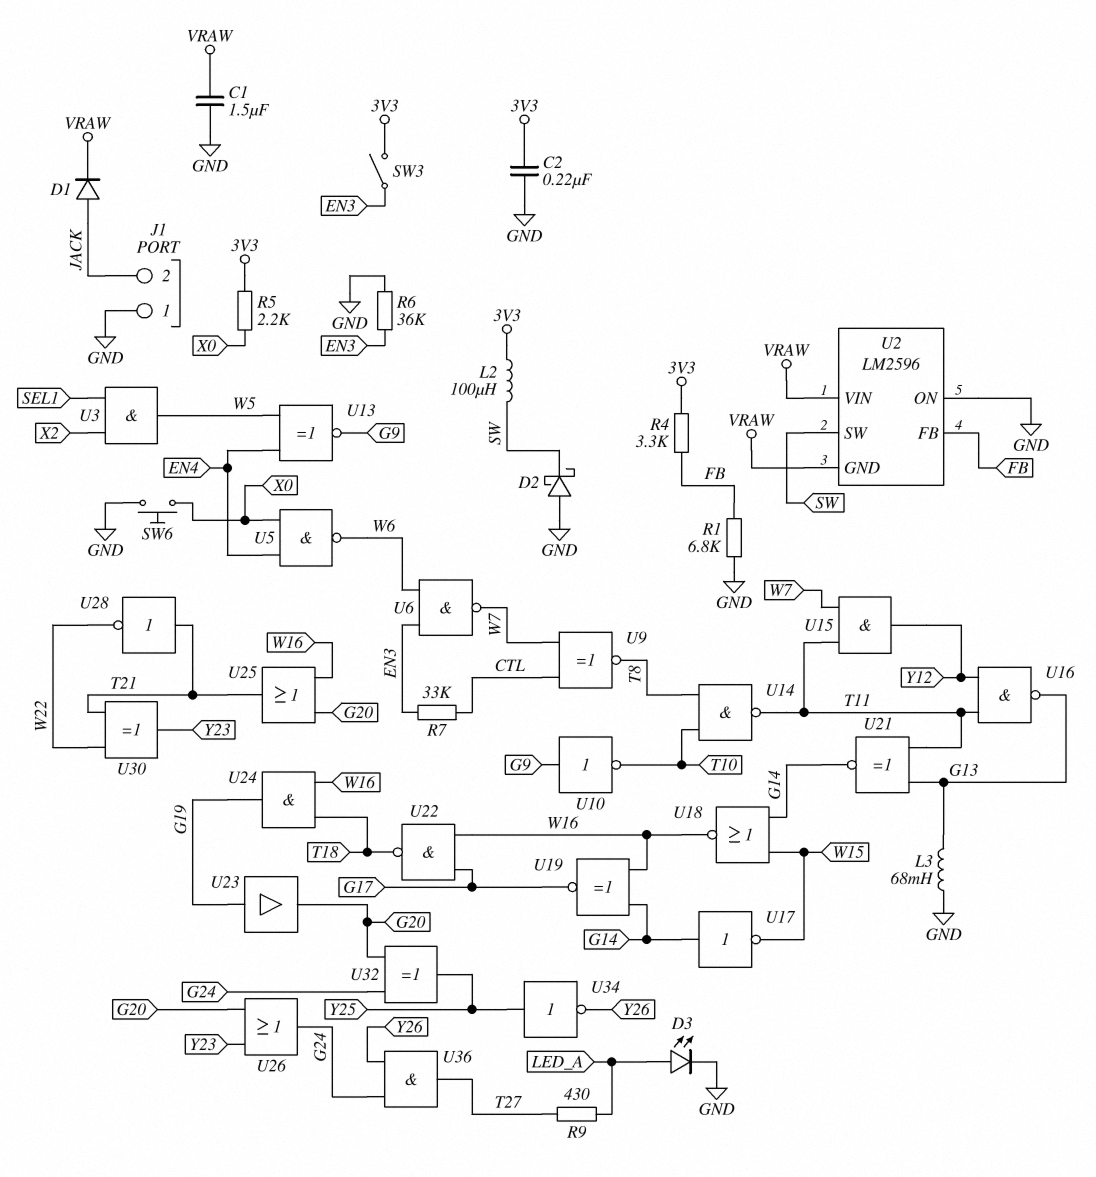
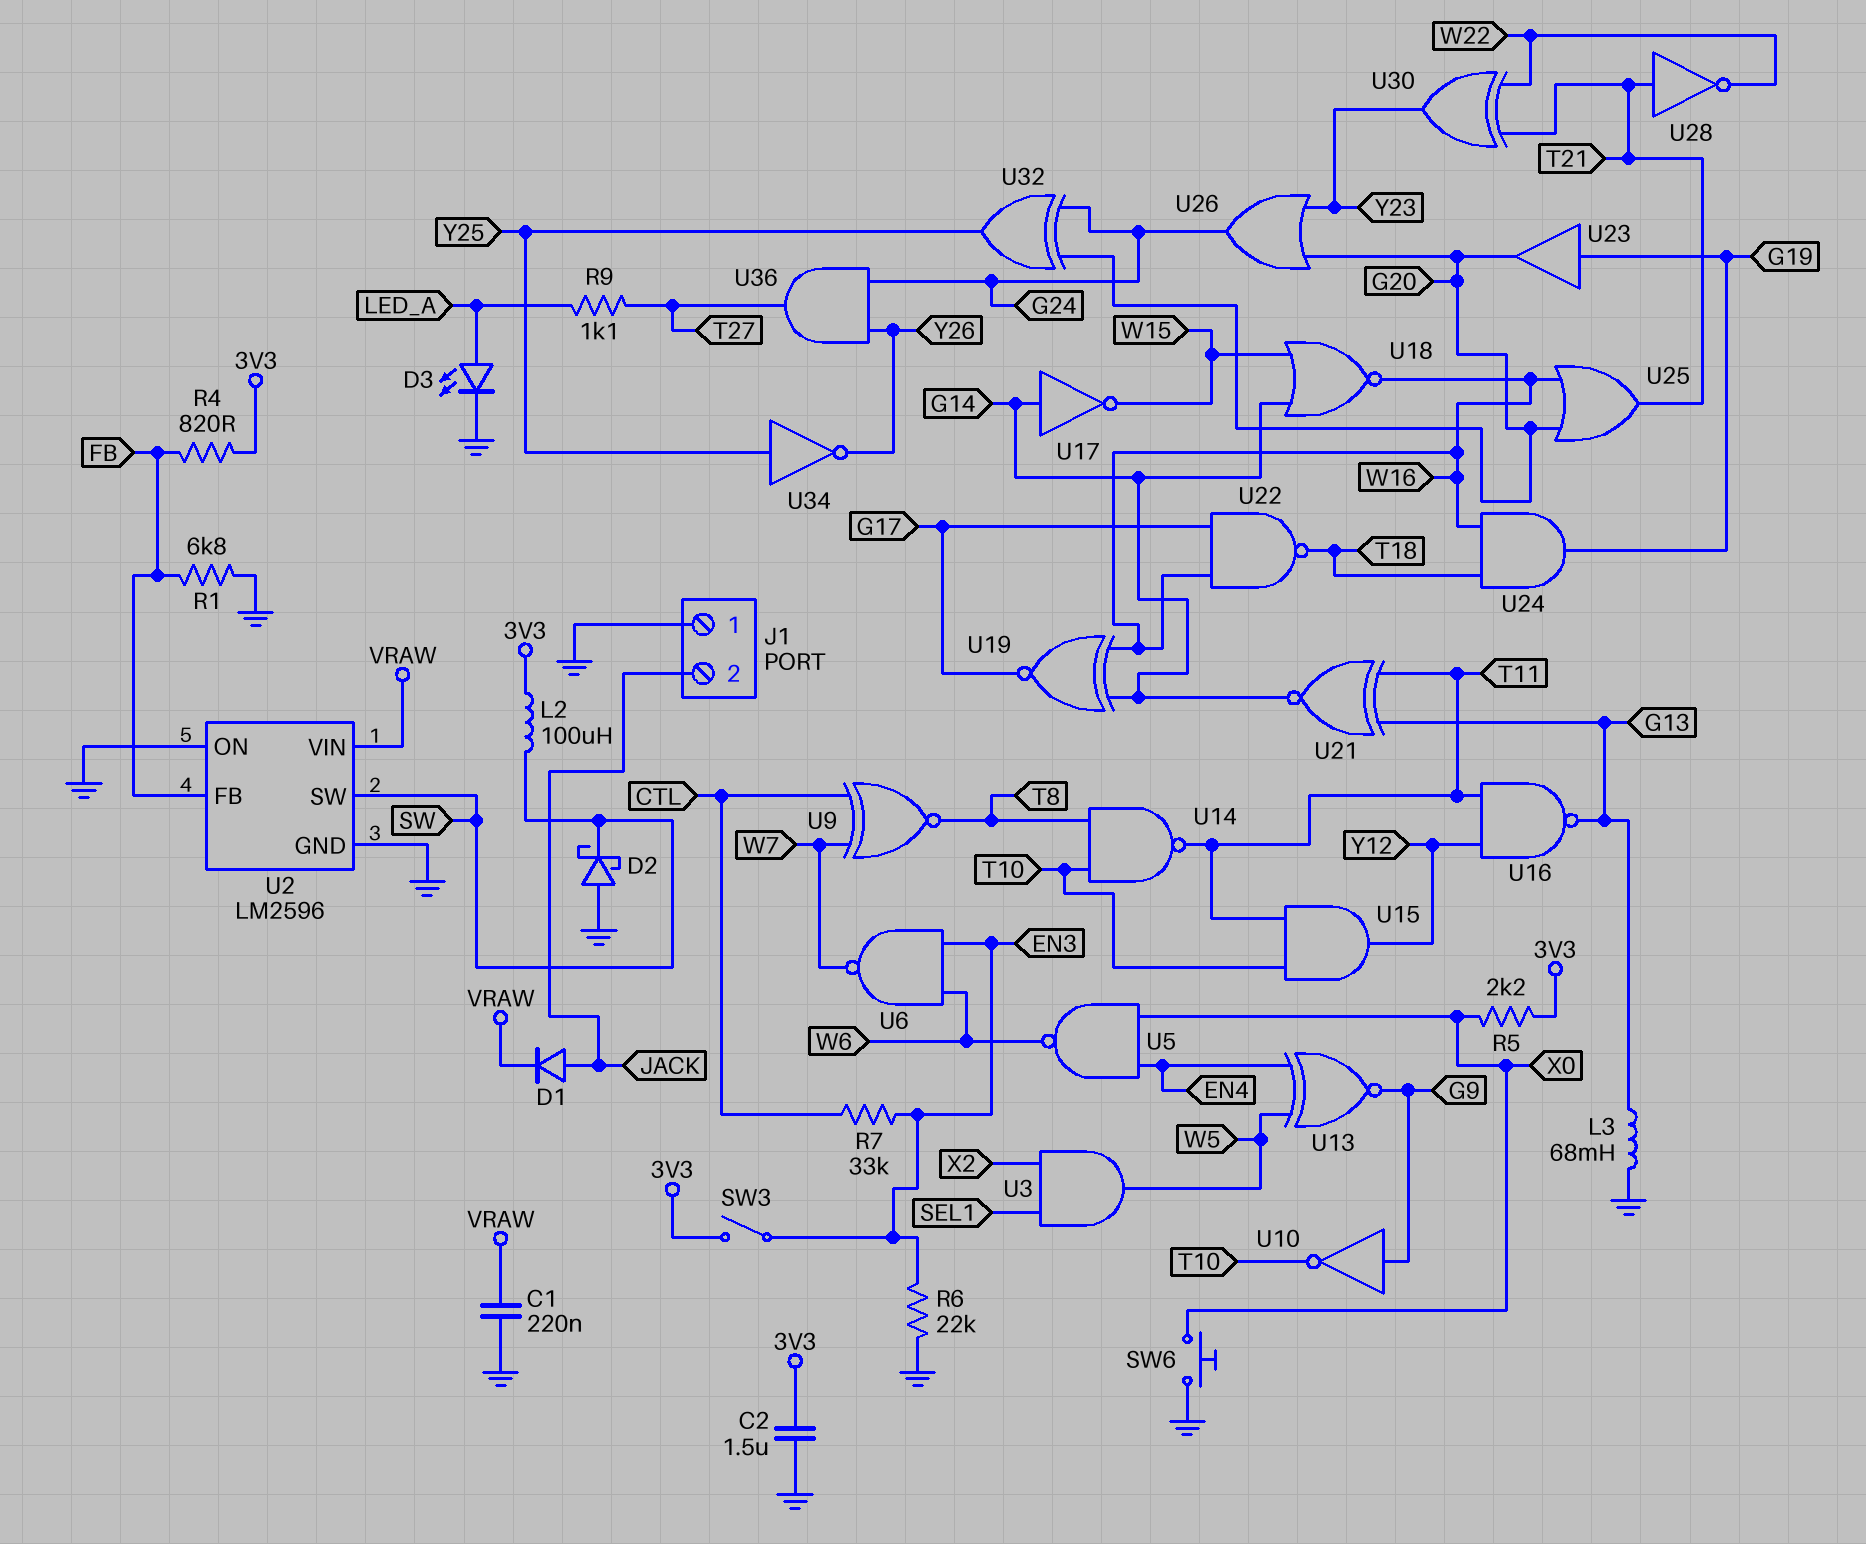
C1: 1.5uF (GND, VRAW) -> 220nF (GND, VRAW)
C2: 220nF (3V3, GND) -> 1.5uF (3V3, GND)
R4: 3.3k (3V3, FB) -> 820 (3V3, FB)
R6: 36k (EN3, GND) -> 22k (EN3, GND)
R9: 430 (LED_A, T27) -> 1.1k (LED_A, T27)
U2 pin GND: VRAW -> GND
U15: AND (in T11, in W7, out Y12) -> AND (in T10, in T11, out Y12)

